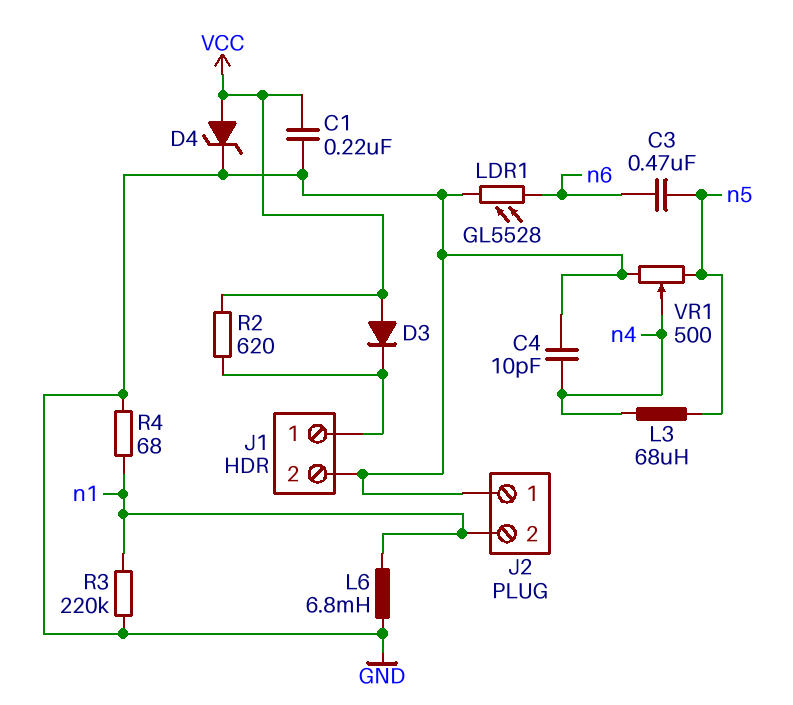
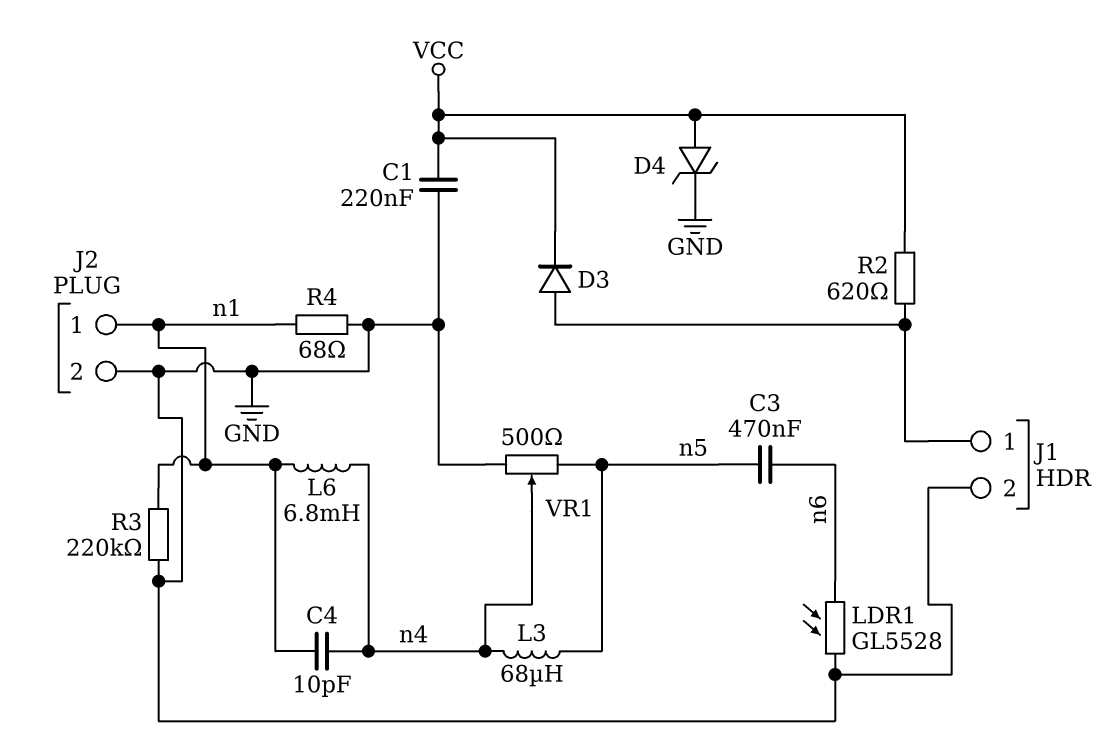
C4: 10pF (GND, n4) -> 10pF (n1, n4)
D3: diode (A VCC, K J1/1) -> diode (A J1/1, K VCC)
J2 pin 1: GND -> n1
J2 pin 2: n1 -> GND
L6: 6.8mH (GND, n1) -> 6.8mH (n1, n4)

